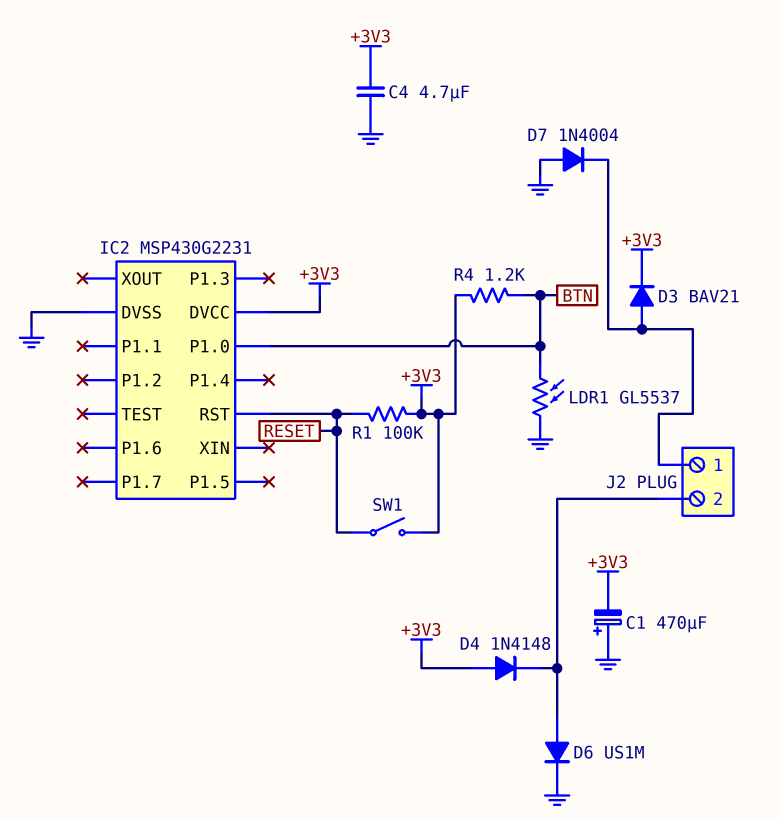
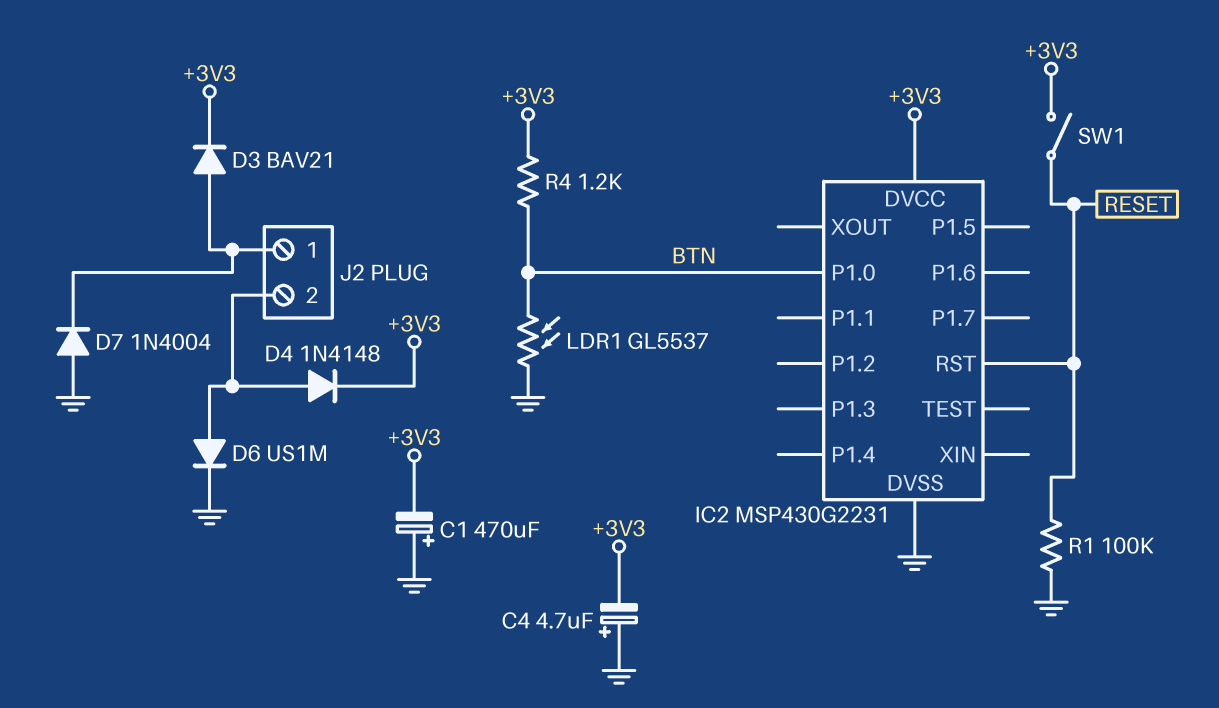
C4: 4.7uF (+3V3, GND) -> 4.7uF (plus GND, minus +3V3)
D4: diode 1N4148 (A +3V3, K J2/2) -> diode 1N4148 (A J2/2, K +3V3)
R1: 100k (+3V3, RESET) -> 100k (GND, RESET)

